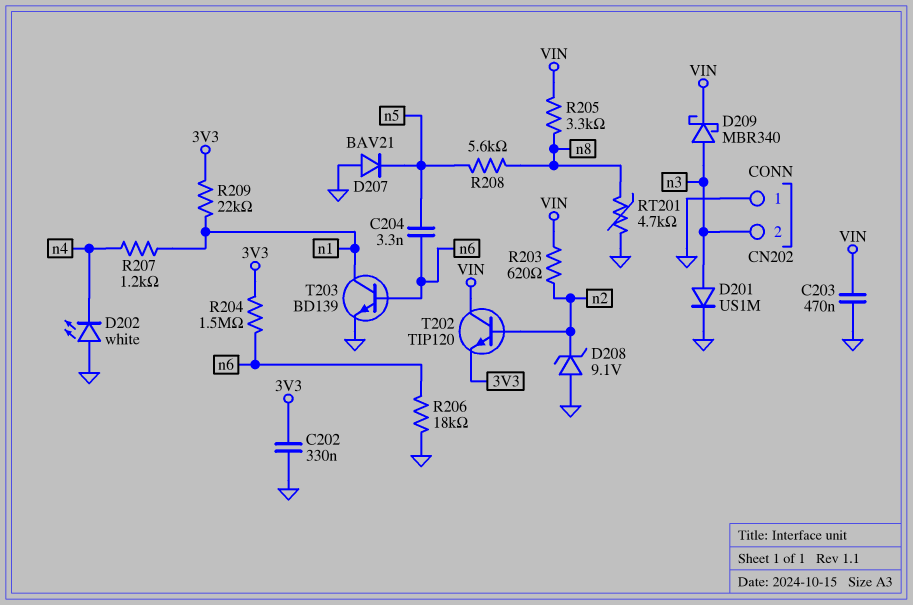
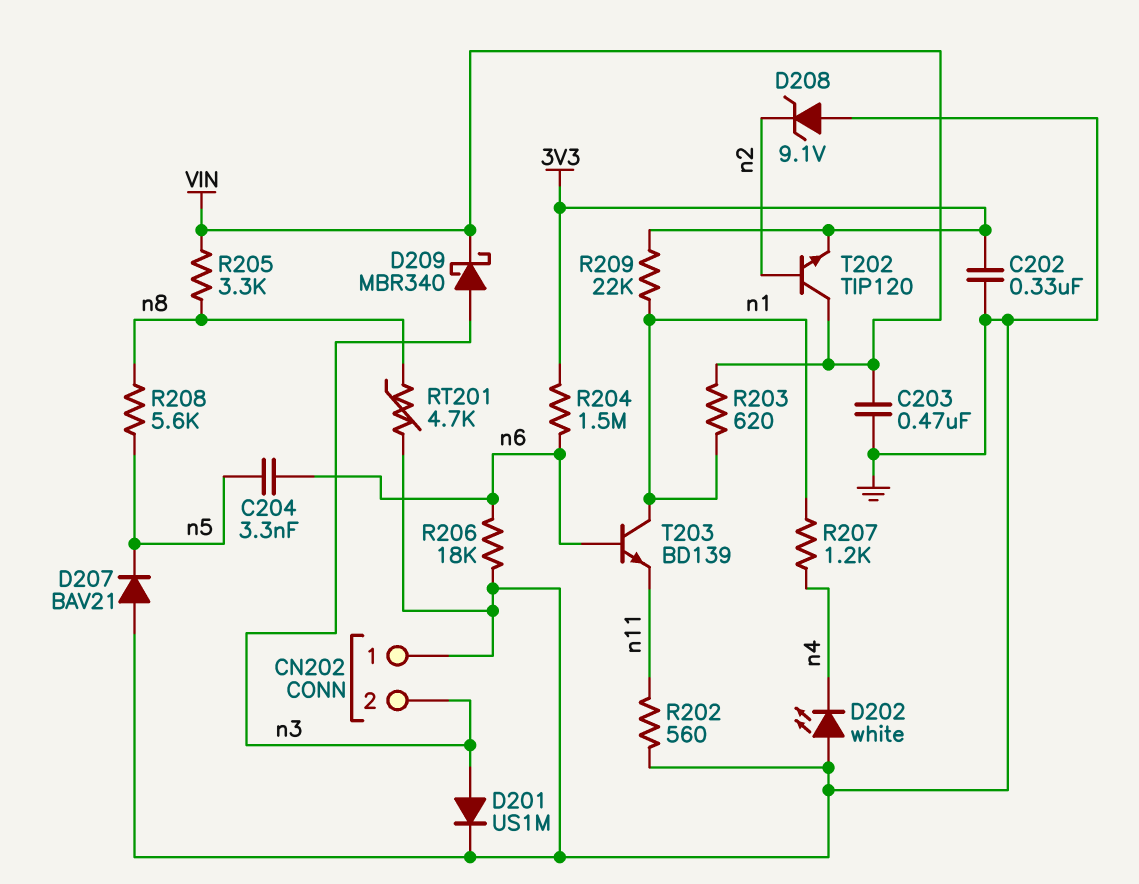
R202: none -> 560 (GND, n11)
R203: 620 (VIN, n2) -> 620 (VIN, n1)
T203: NPN BD139 (B n6, C n1, E GND) -> NPN BD139 (B n6, C n1, E n11)

